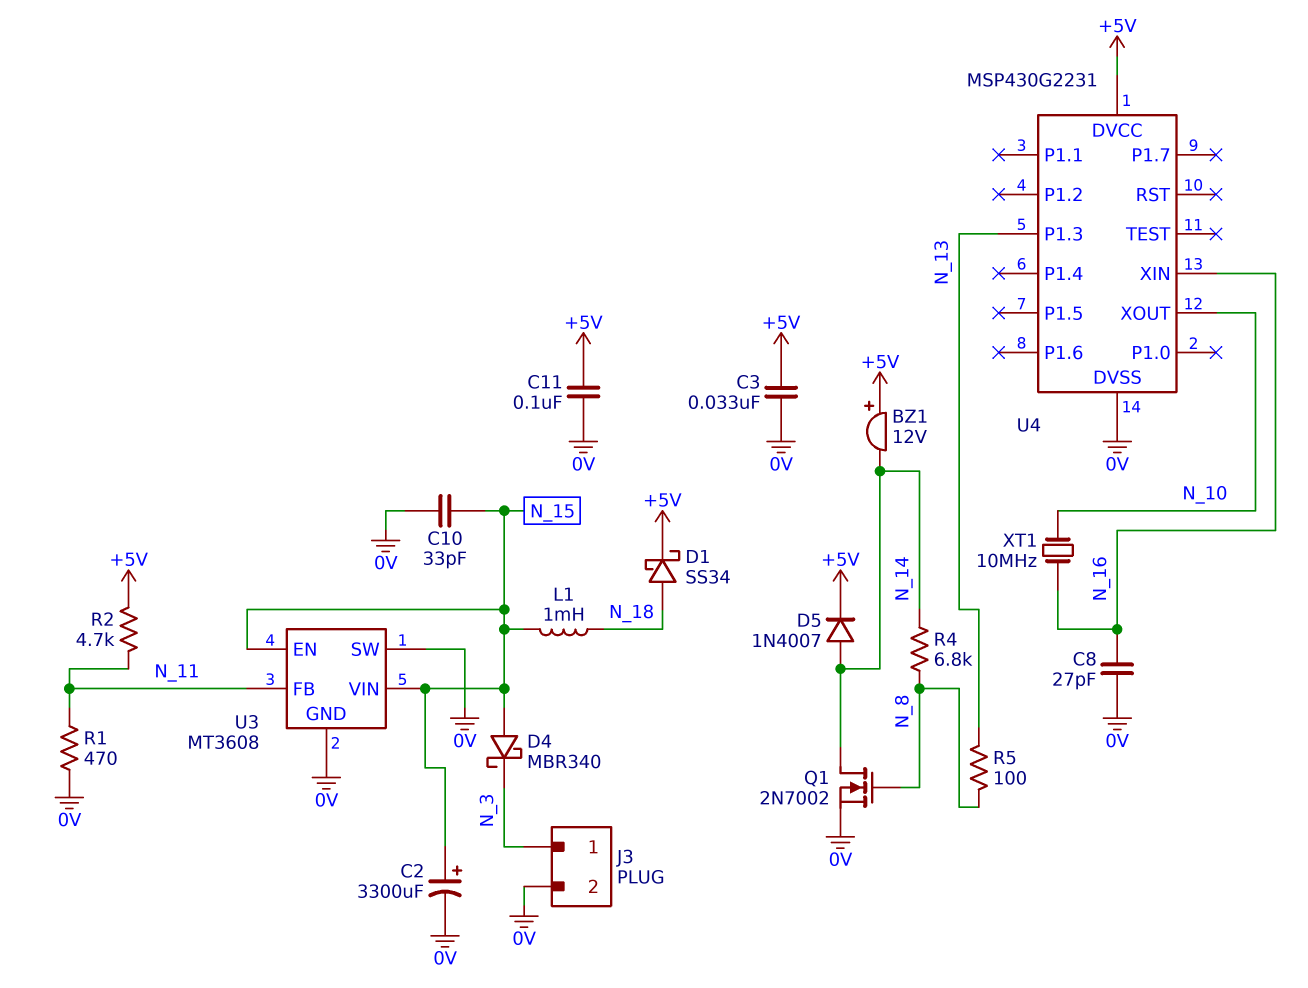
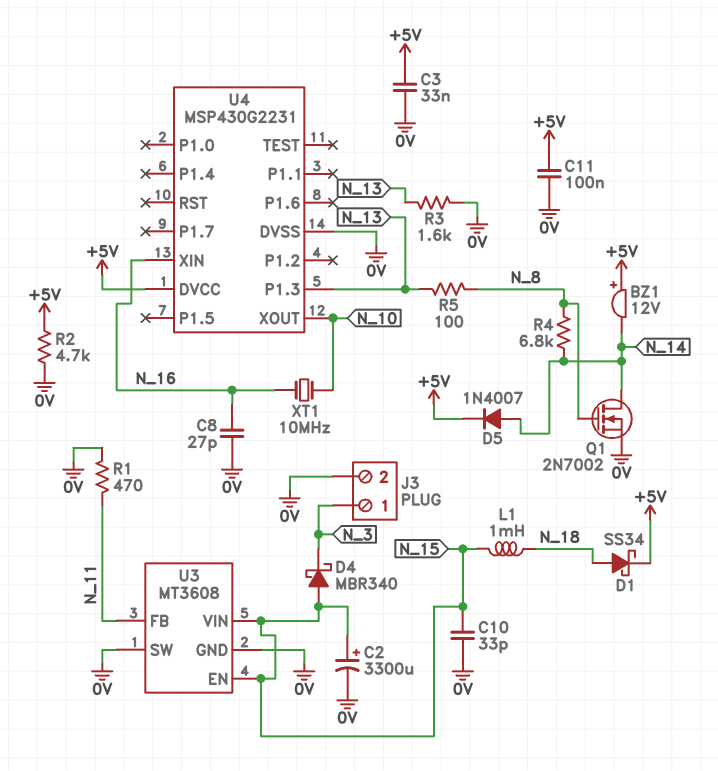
R2: 4.7k (+5V, N_11) -> 4.7k (+5V, 0V)
R3: none -> 1.6k (0V, N_13)

